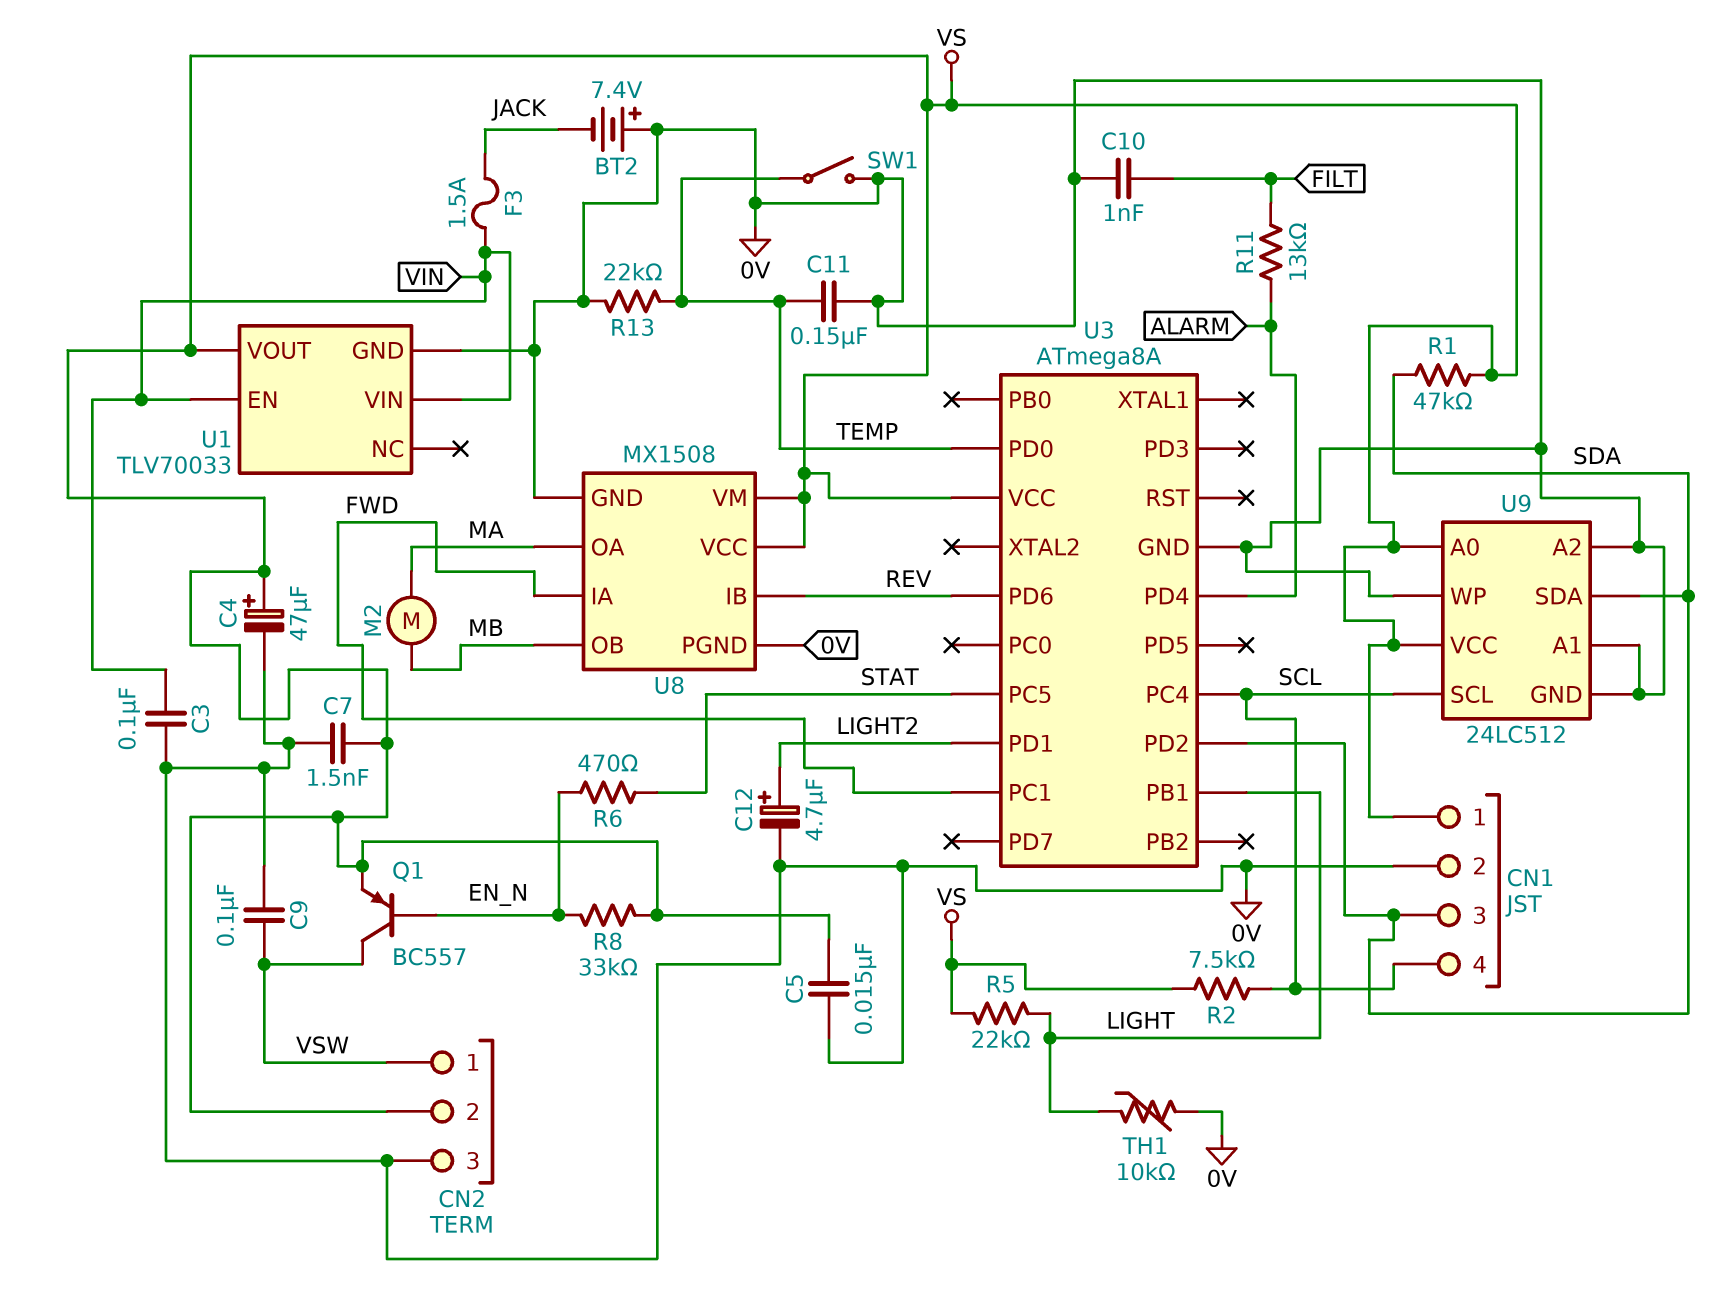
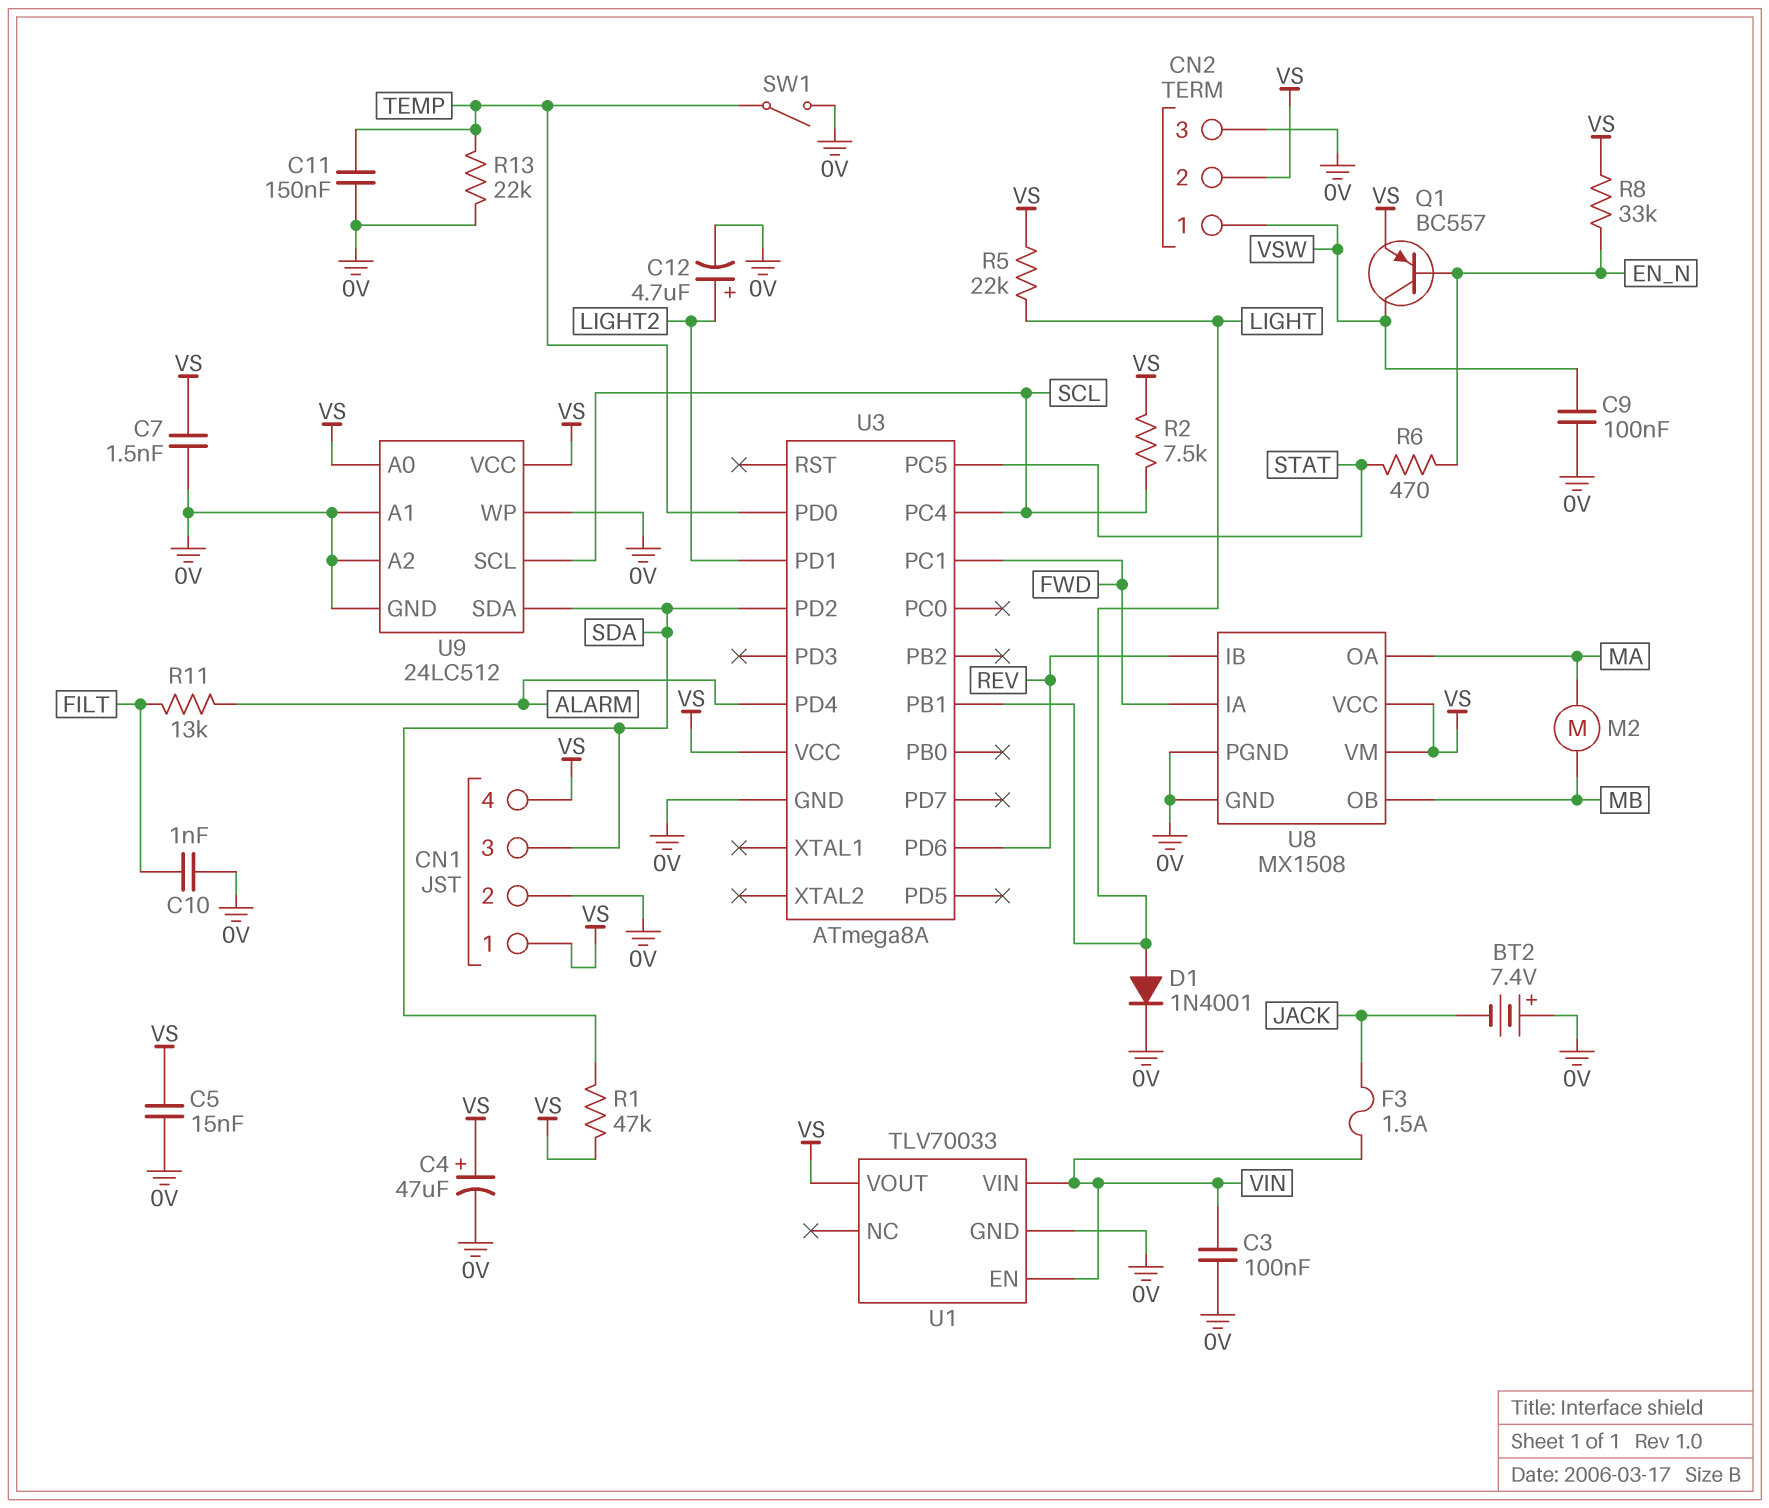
CN1 pin 4: SCL -> VS
D1: none -> diode 1N4001 (A LIGHT, K 0V)
TH1: 10k (0V, LIGHT) -> none

